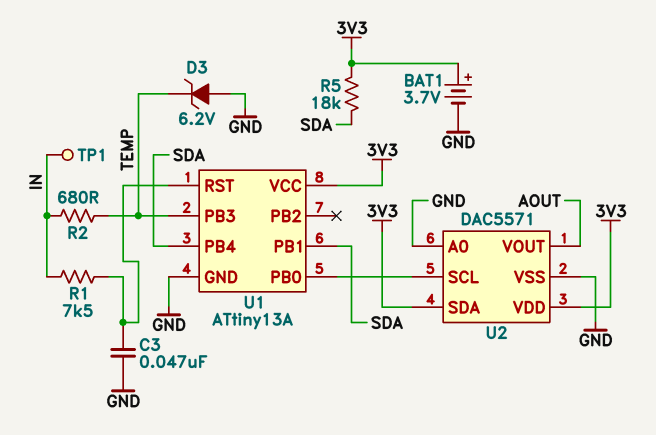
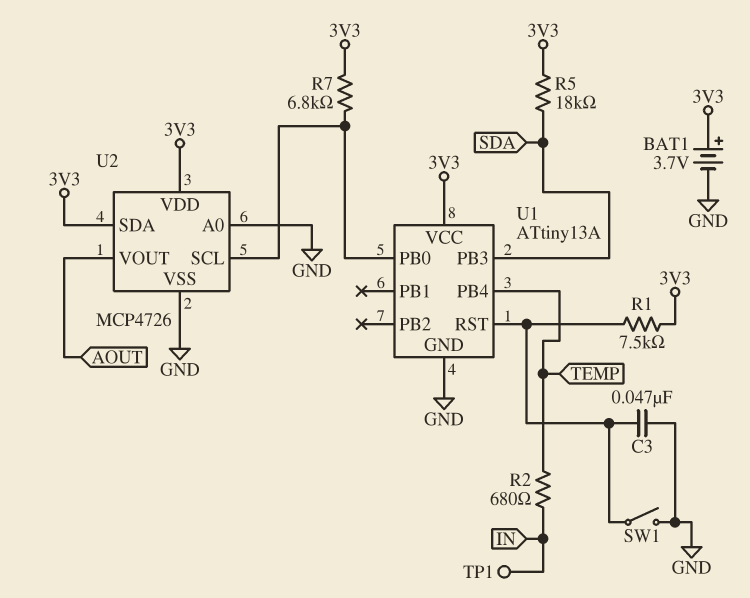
D3: zener 6.2V (A GND, K TEMP) -> none
R1: 7.5k (IN, U1/RST) -> 7.5k (3V3, U1/RST)
R7: none -> 6.8k (3V3, U1/PB0)
SW1: none -> switch (GND, U1/RST)
U1 pin PB1: SDA -> none
U1 pin PB3: TEMP -> SDA
U1 pin PB4: SDA -> TEMP
U2: DAC5571 -> MCP4726

